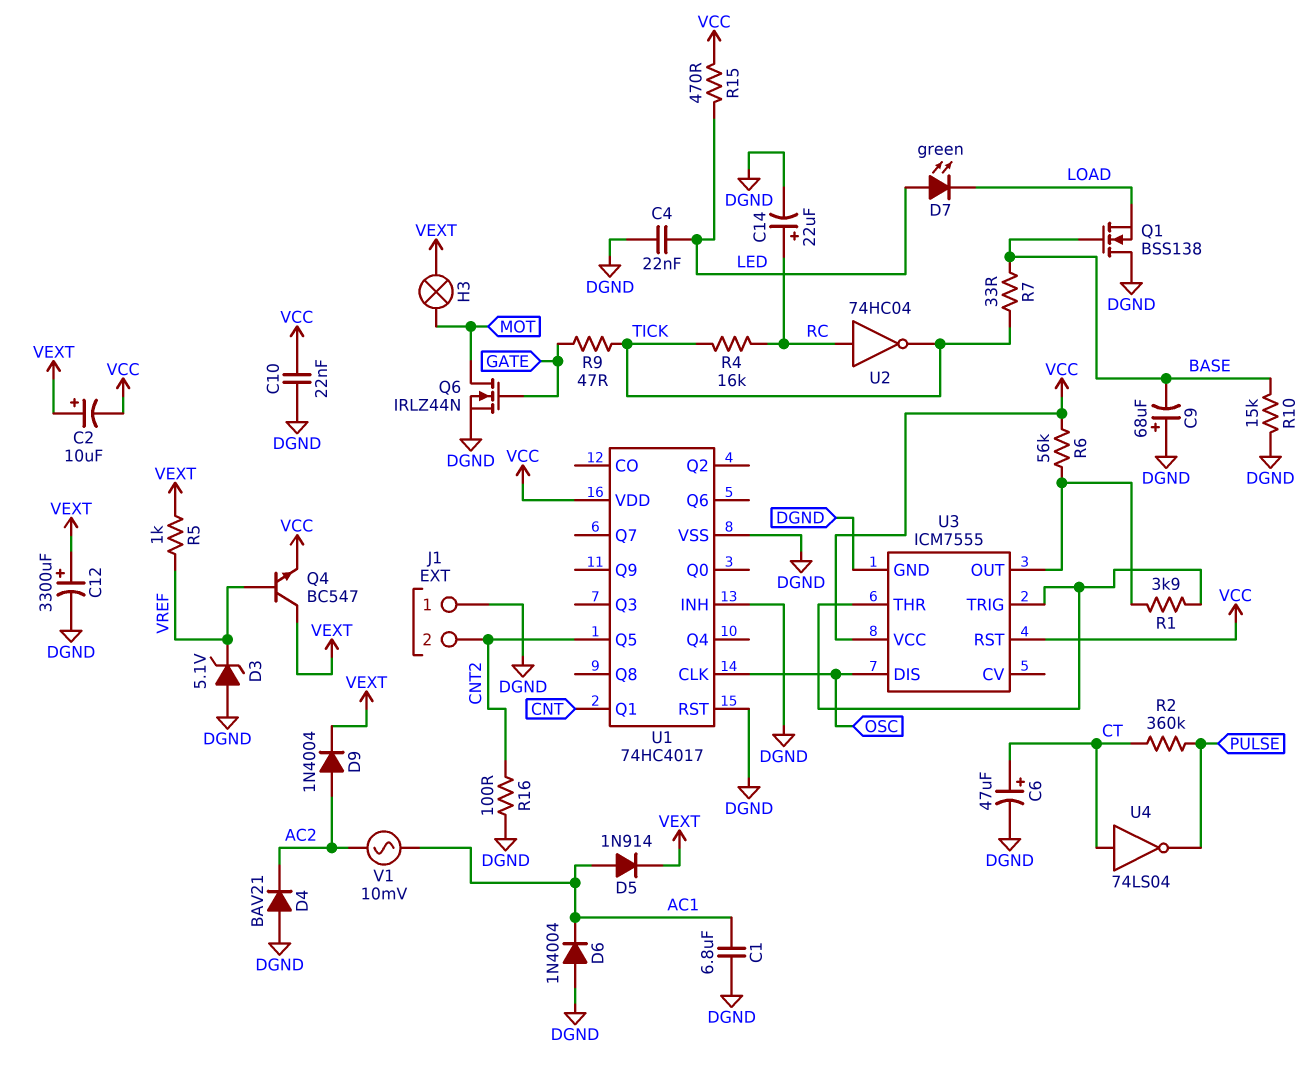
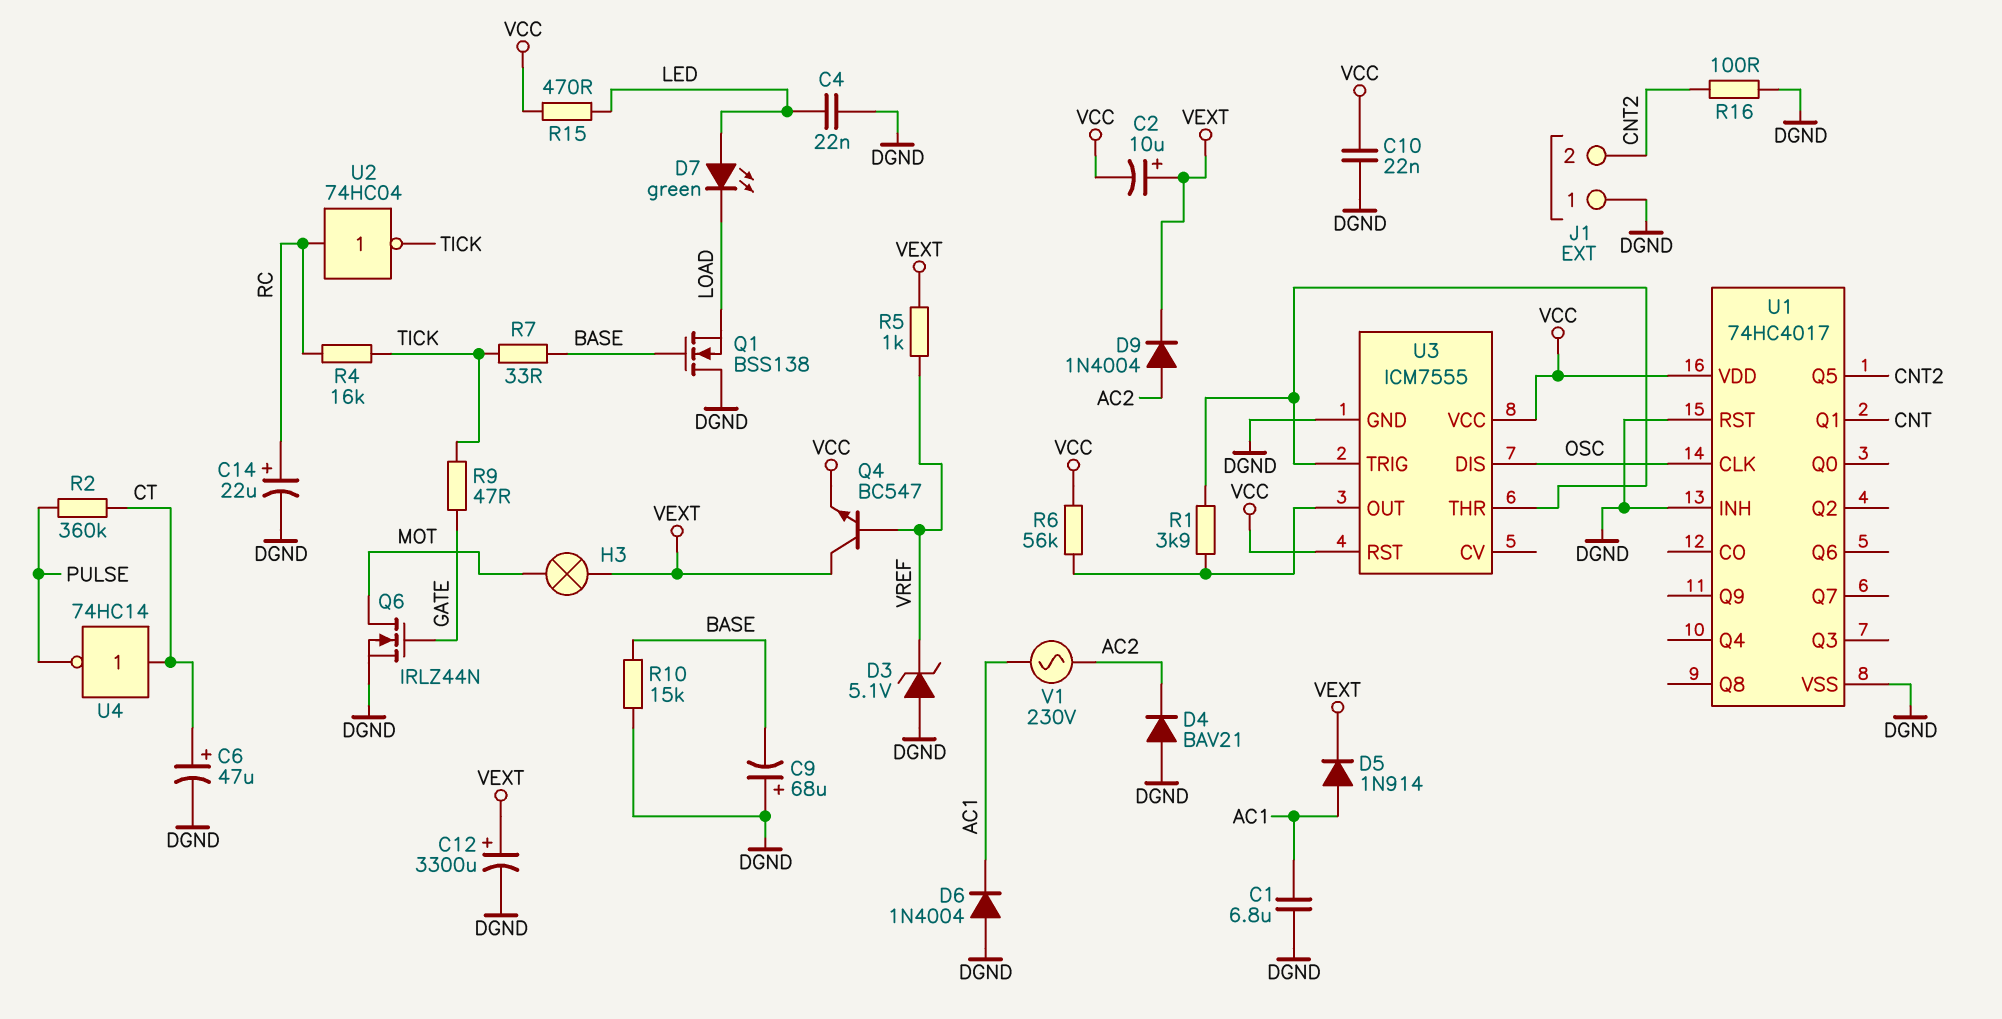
U4: NOT 74LS04 (in CT, out PULSE) -> NOT 74HC14 (in CT, out PULSE)
V1: AC 10mV (AC1, AC2) -> AC 230V (AC1, AC2)

